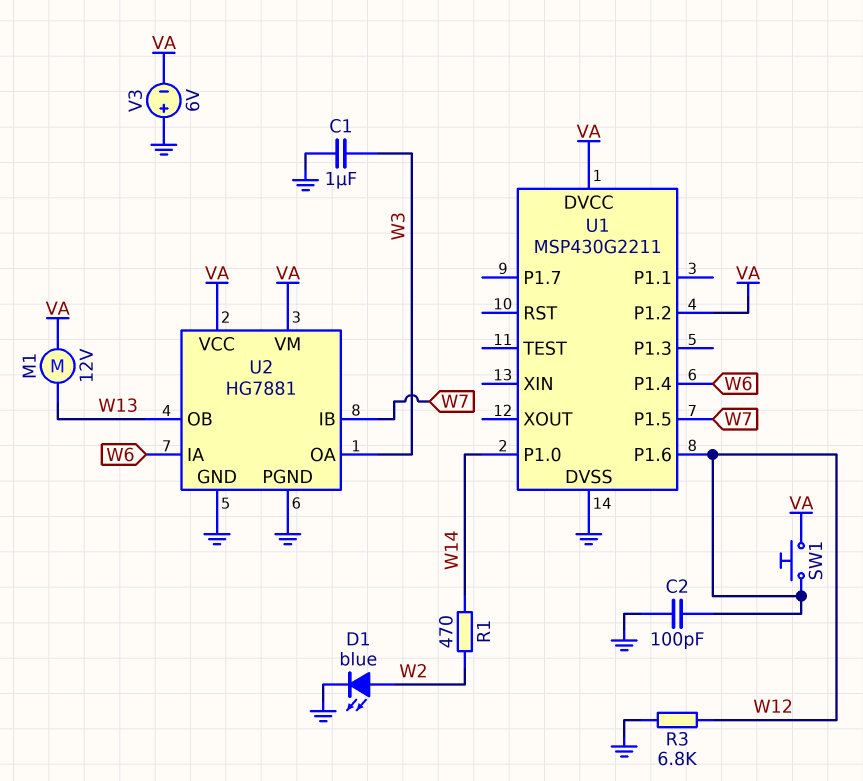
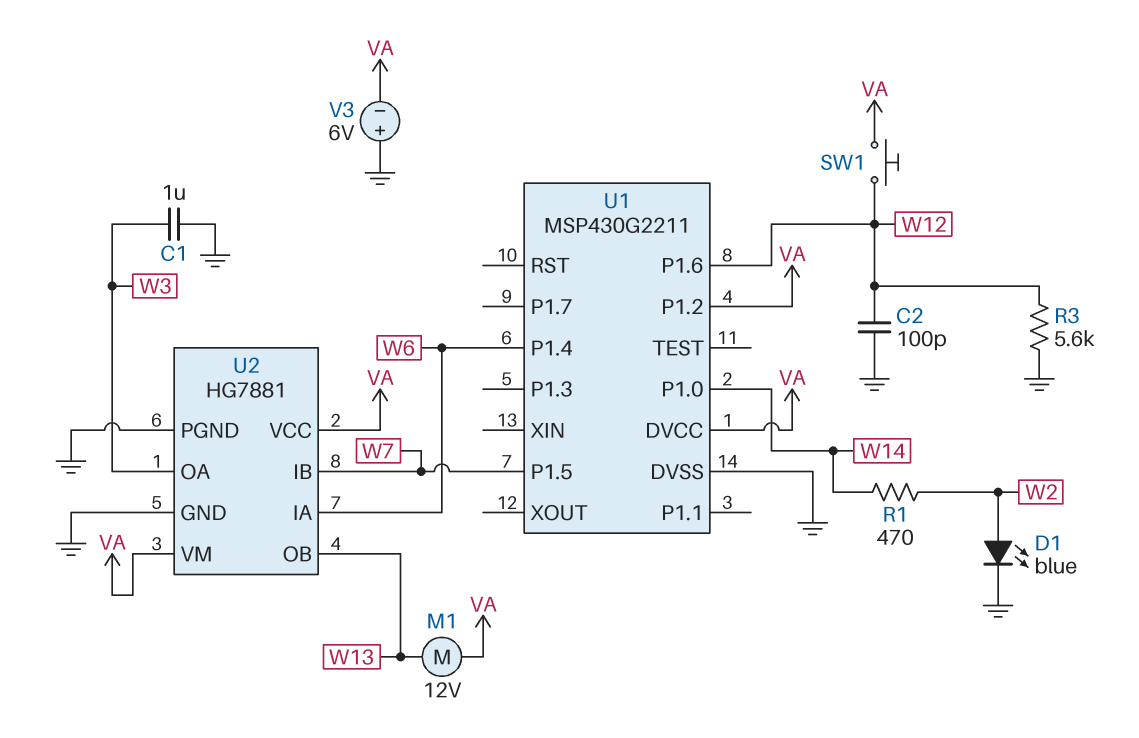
R3: 6.8k (GND, W12) -> 5.6k (GND, W12)

